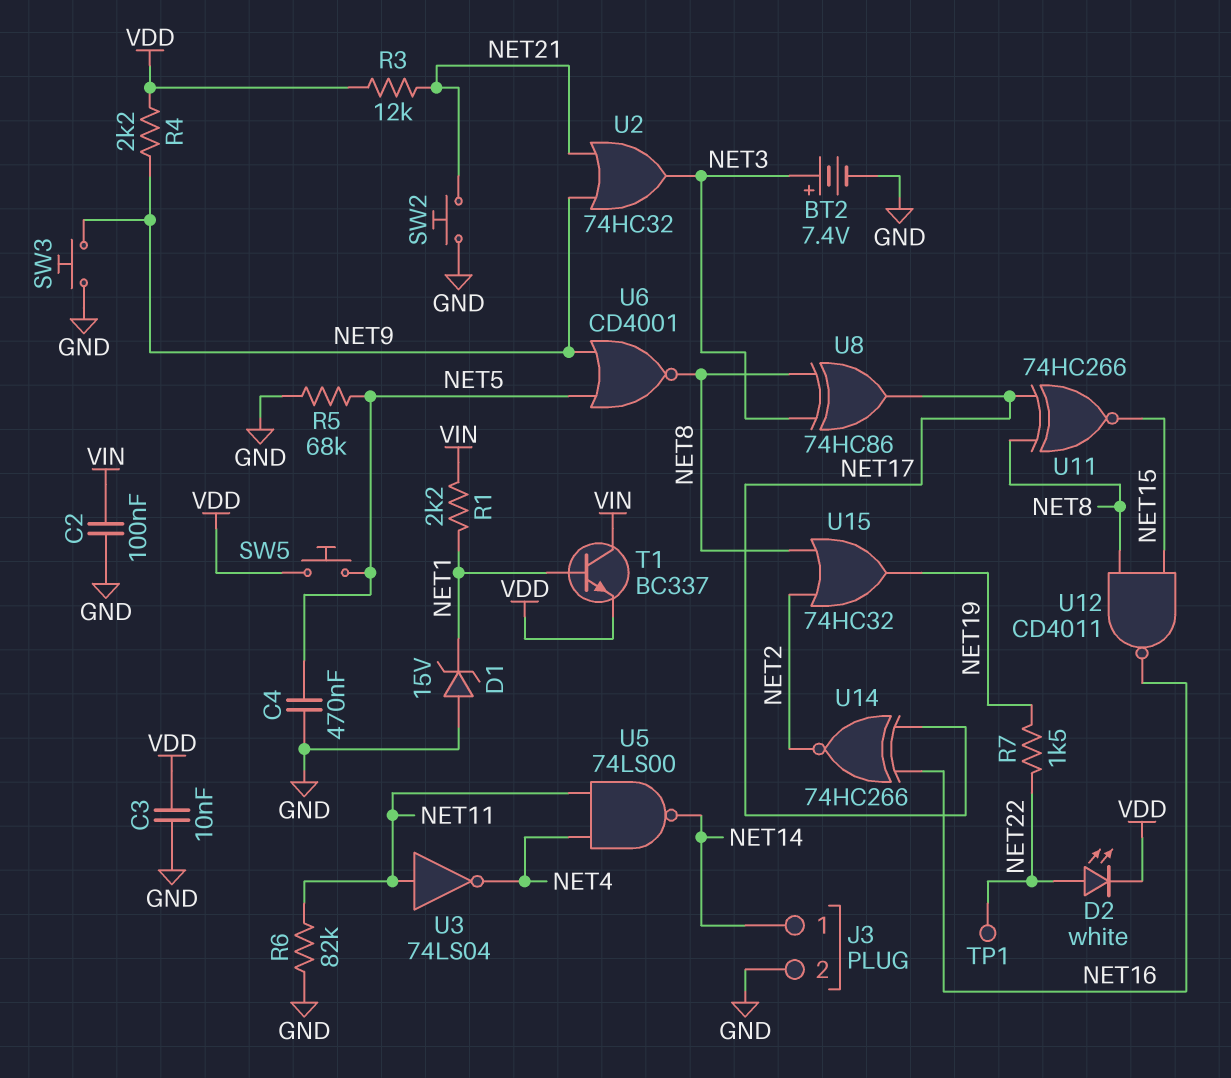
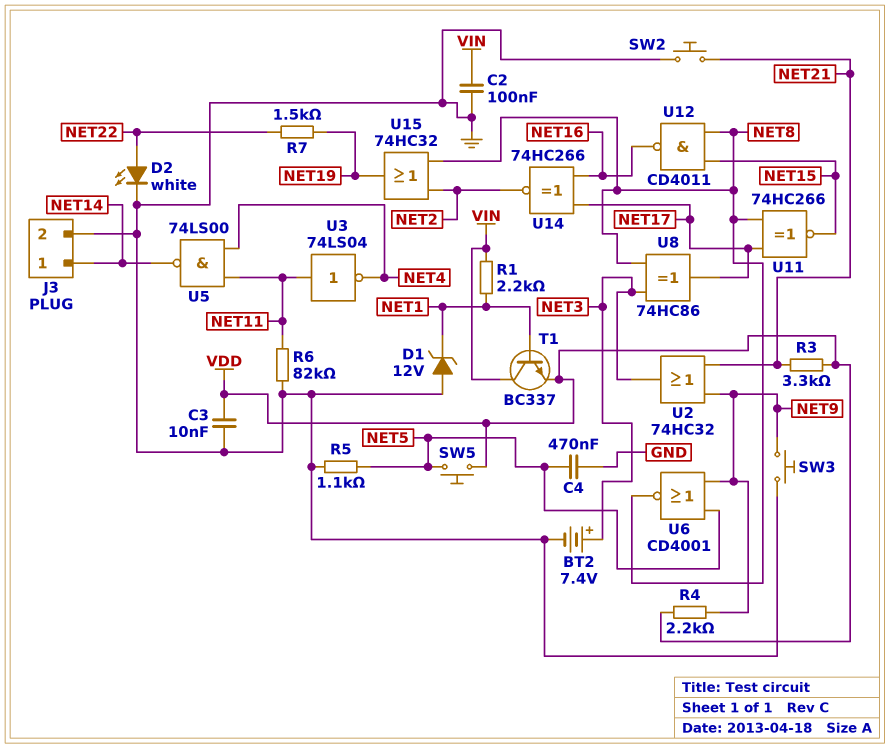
D1: zener 15V (A GND, K NET1) -> zener 12V (A GND, K NET1)
D2: LED white (A NET22, K VDD) -> LED white (A NET22, K GND)
R3: 12k (NET21, VDD) -> 3.3k (NET21, VDD)
R5: 68k (GND, NET5) -> 1.1k (GND, NET5)
TP1: test point (NET22) -> none

